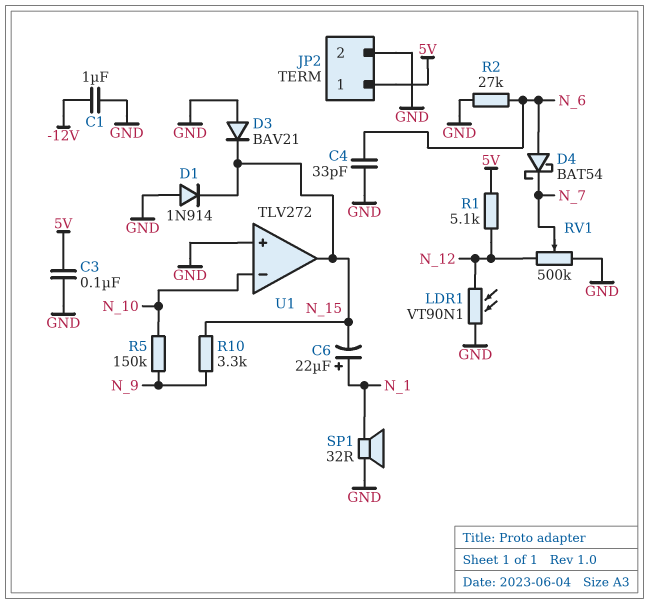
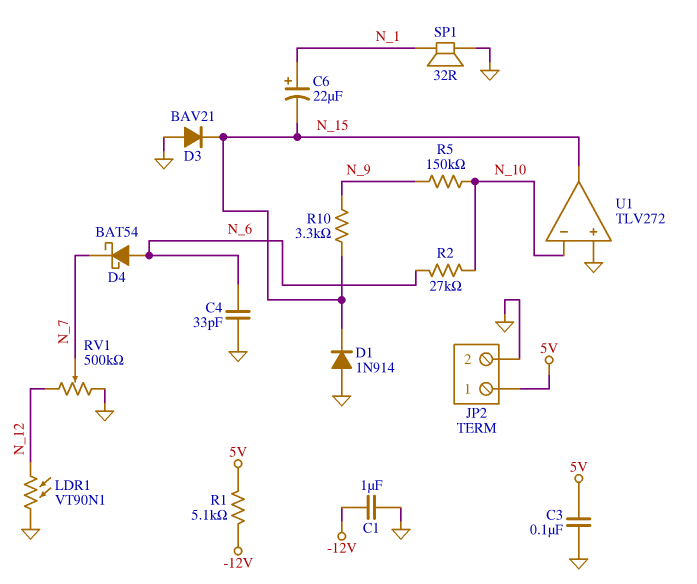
R1: 5.1k (5V, N_12) -> 5.1k (-12V, 5V)
R2: 27k (GND, N_6) -> 27k (N_6, N_10)

